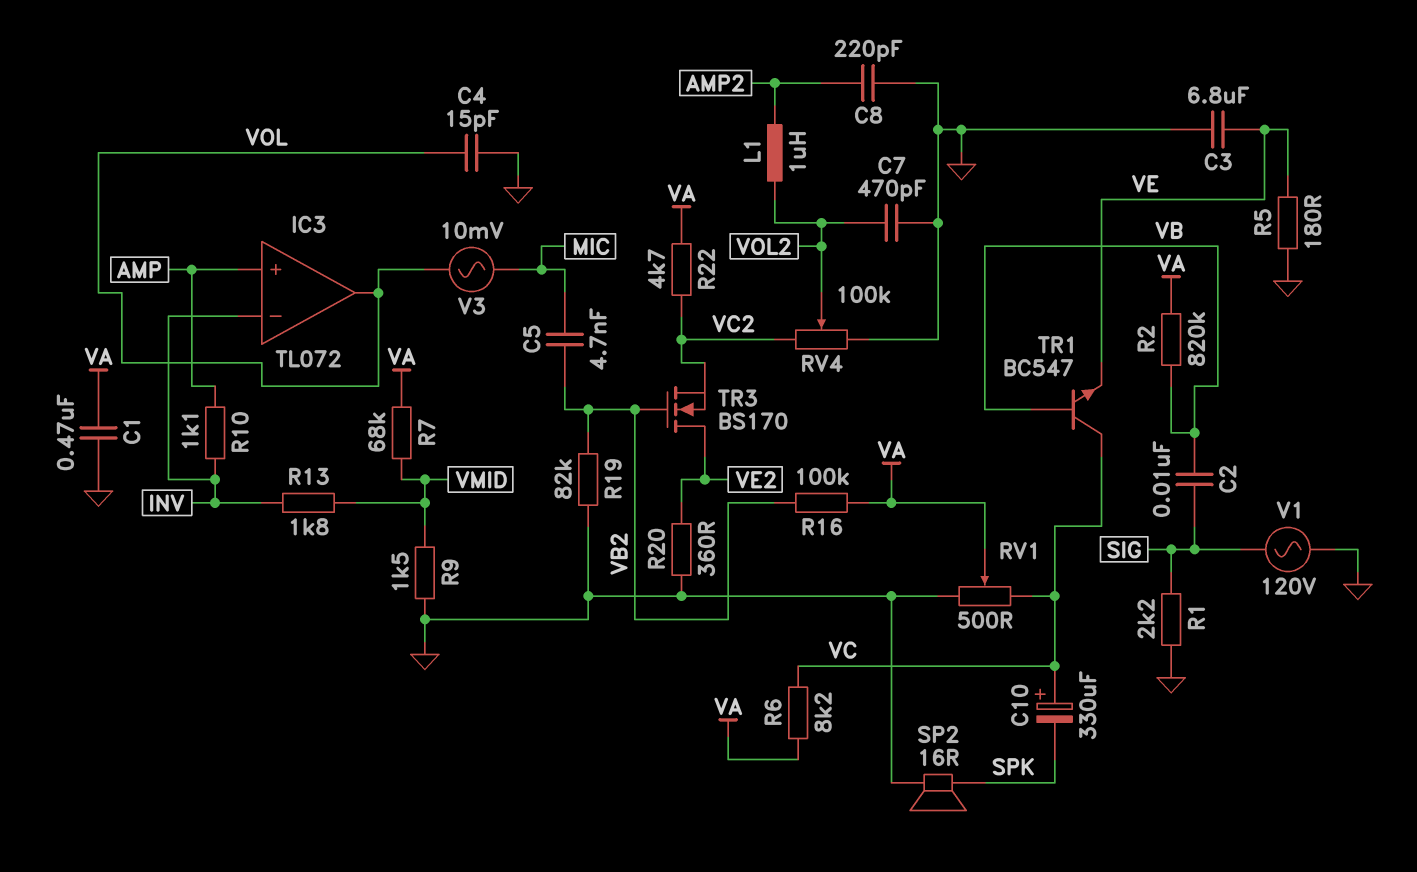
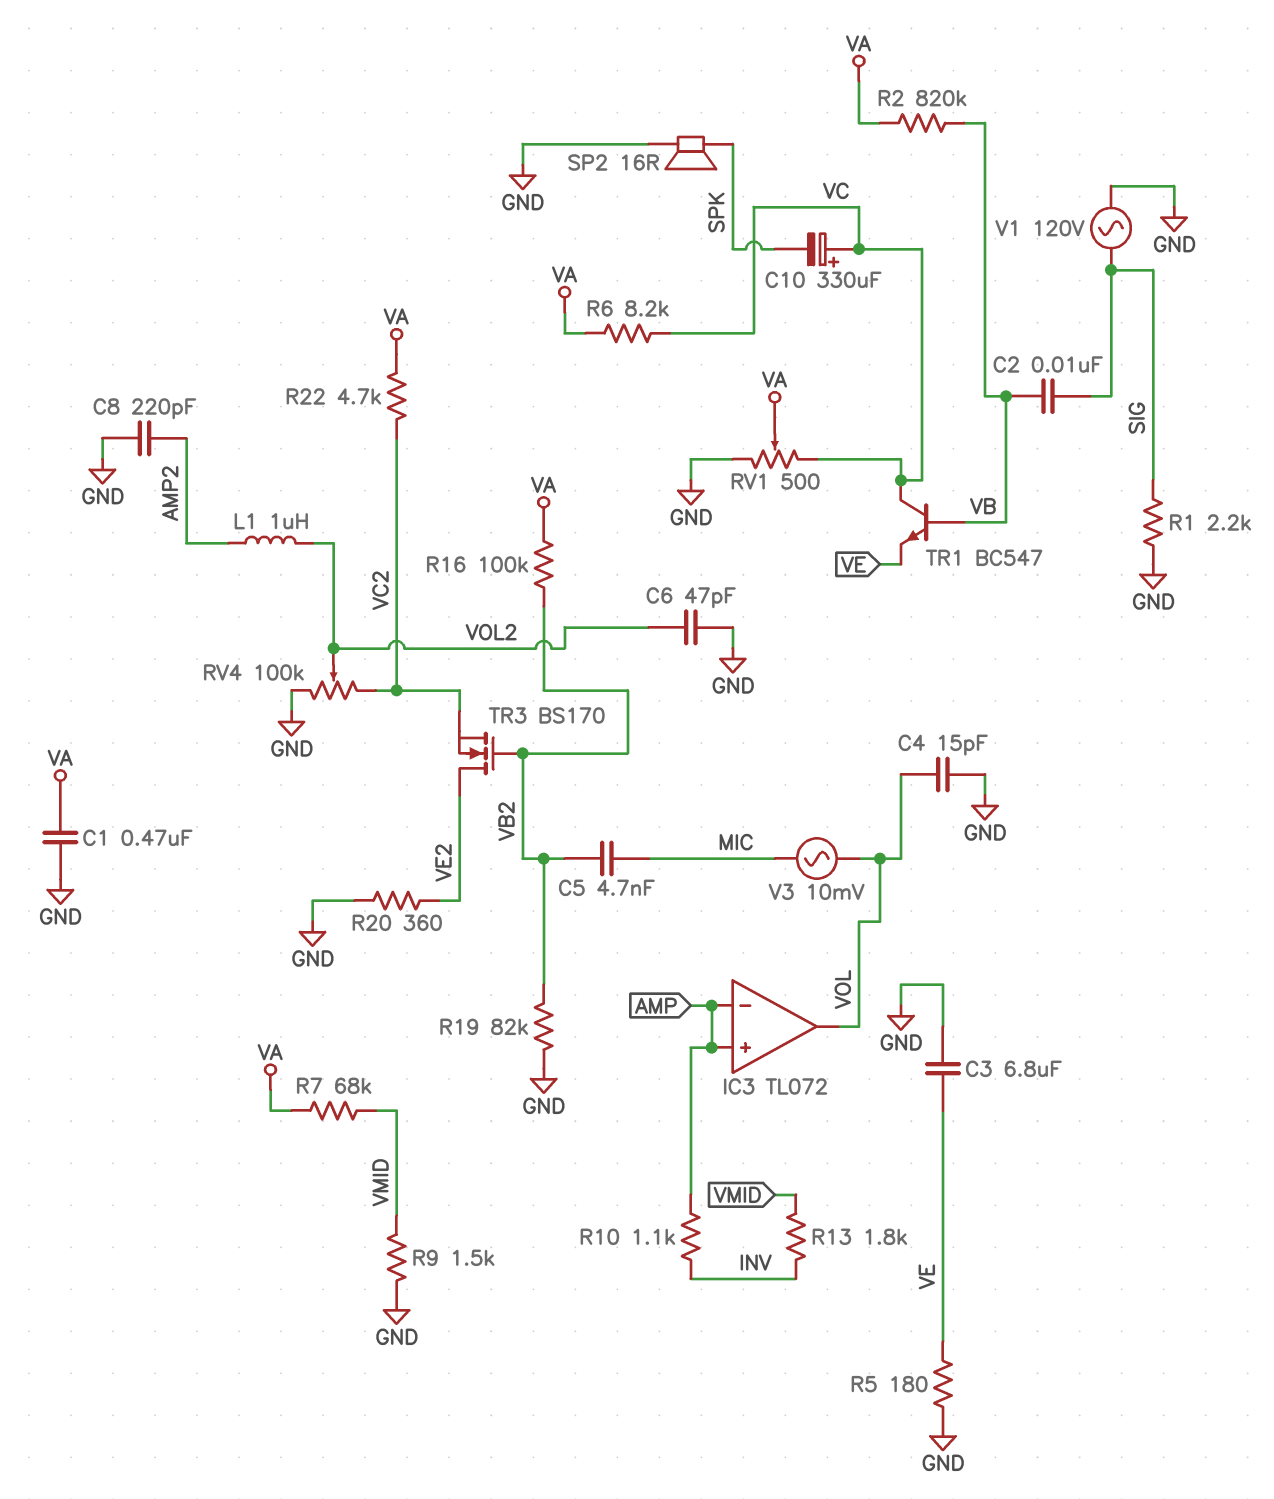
C6: none -> 47pF (GND, VOL2)
C7: 470pF (GND, VOL2) -> none
IC3 pin in-: INV -> AMP

